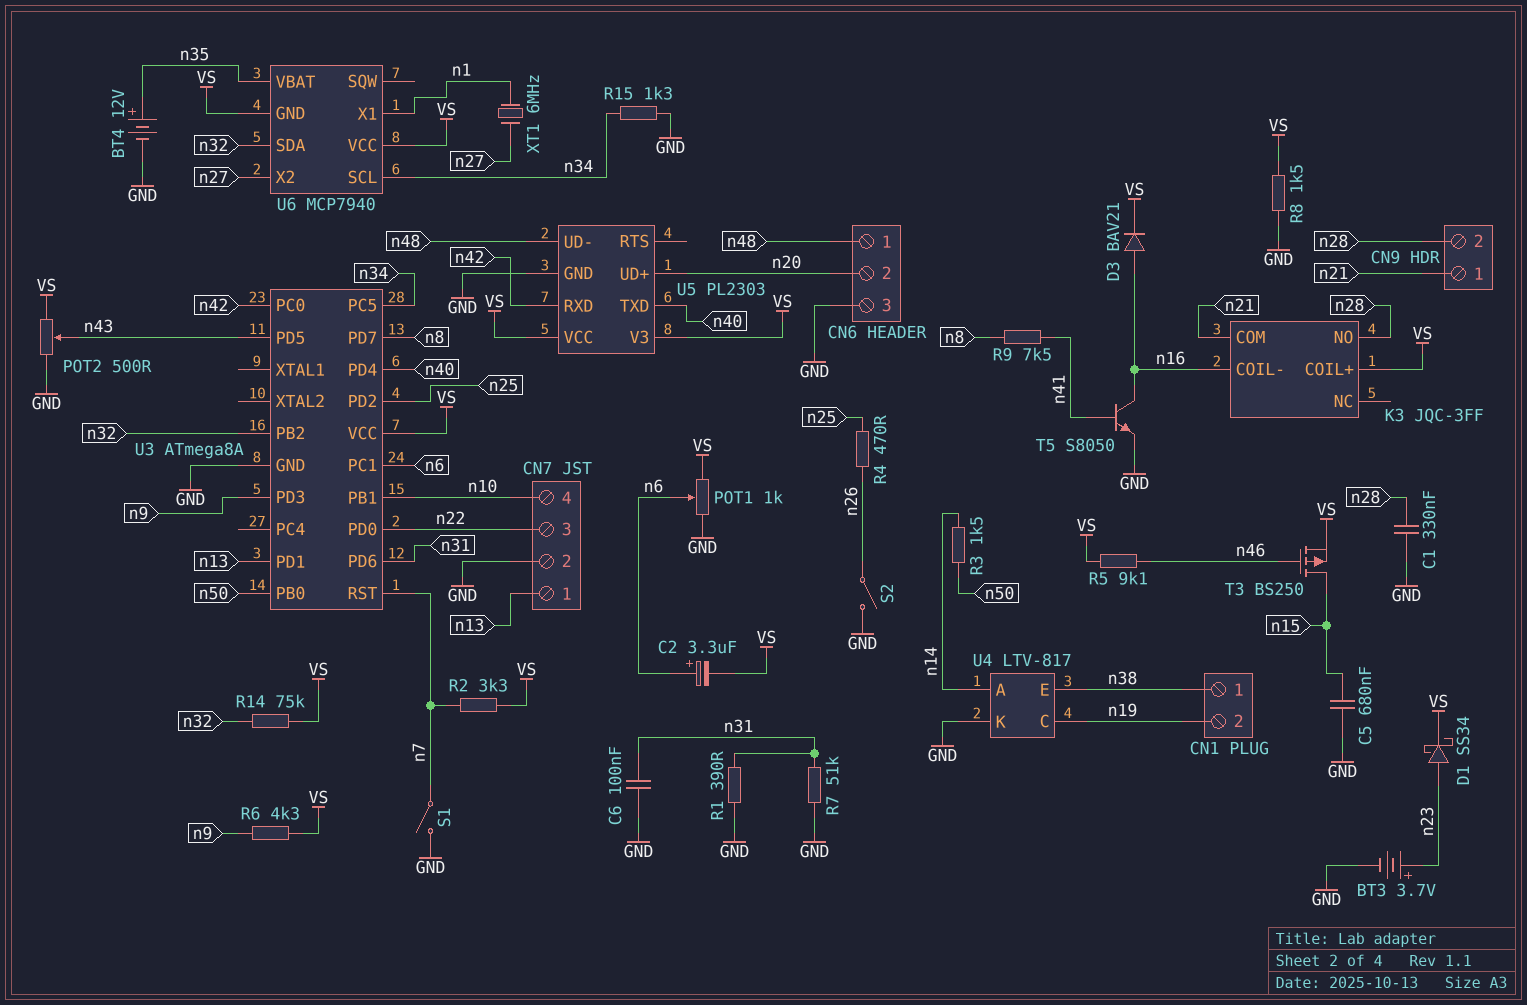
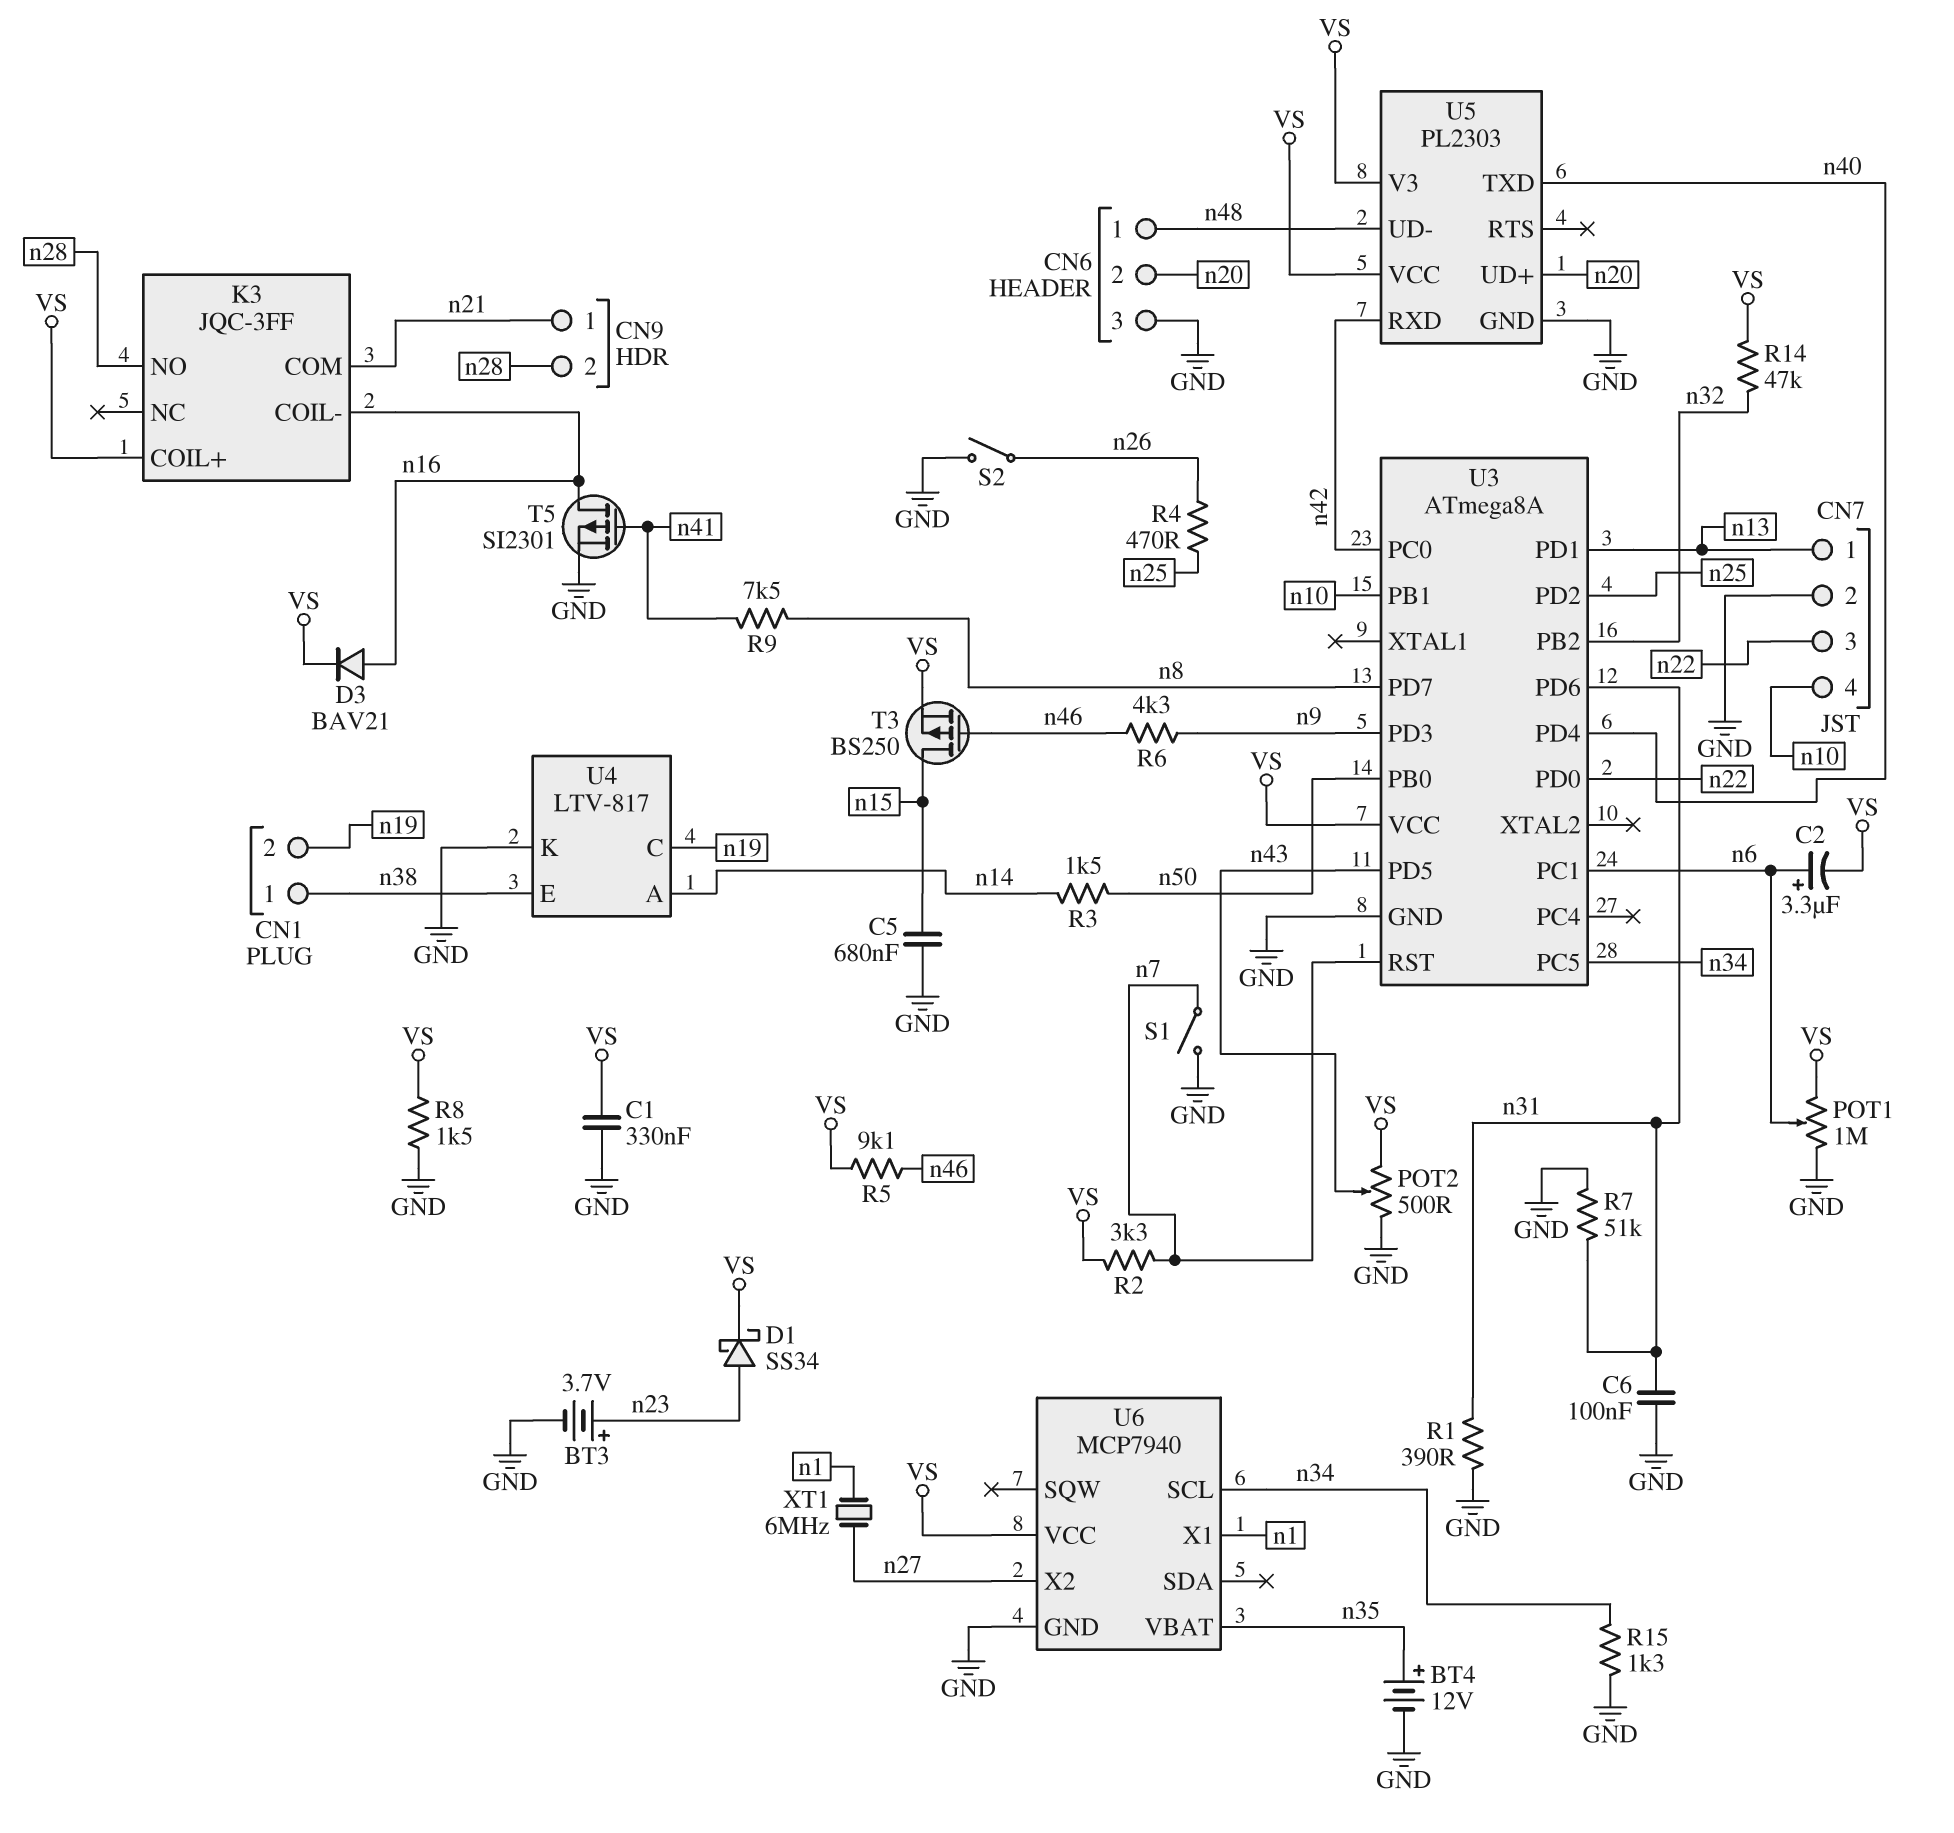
C1: 330nF (GND, n28) -> 330nF (GND, VS)
POT1: 1k (GND, VS, wiper n6) -> 1M (GND, VS, wiper n6)
R6: 4.3k (VS, n9) -> 4.3k (n9, n46)
R14: 75k (VS, n32) -> 47k (VS, n32)
T5: NPN S8050 (B n41, C n16, E GND) -> PMOS SI2301 (G n41, D n16, S GND)
U6 pin GND: VS -> GND
U6 pin SDA: n32 -> none

